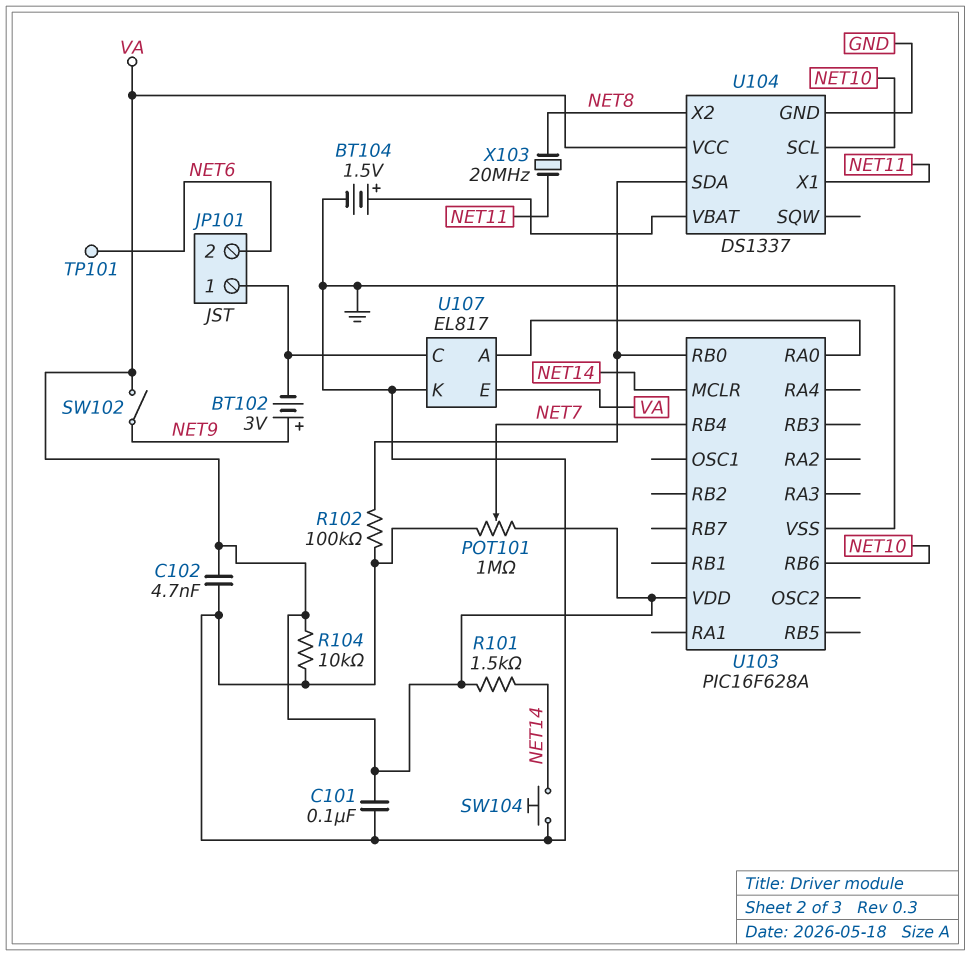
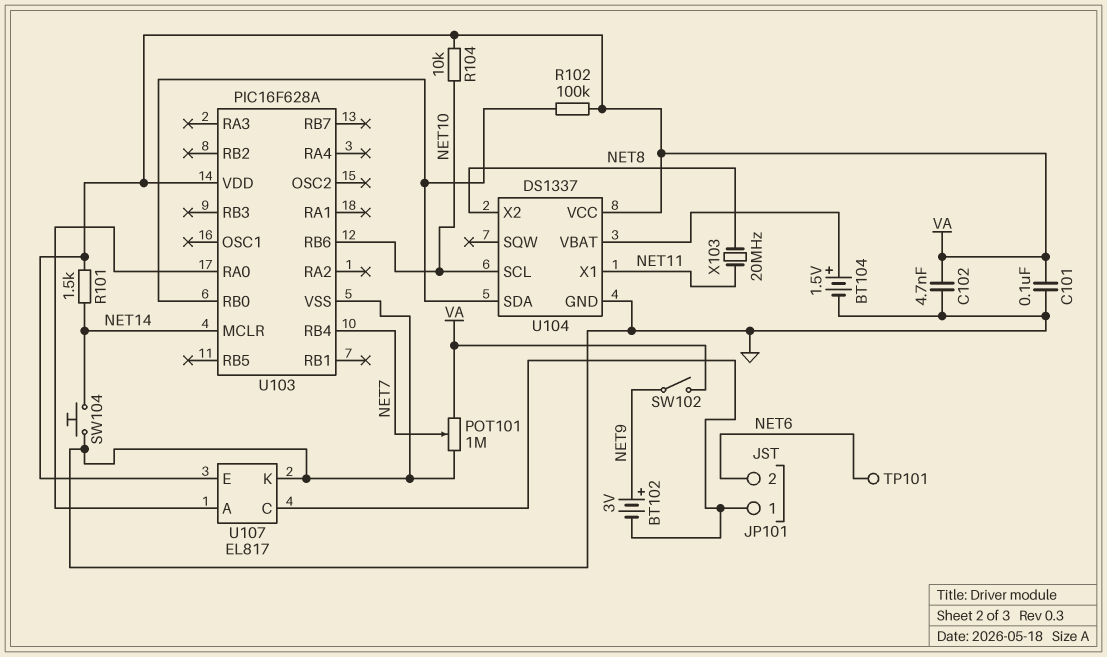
R102: 100k (GND, U103/RB0) -> 100k (U103/RB0, VA)
R104: 10k (GND, VA) -> 10k (NET10, VA)

